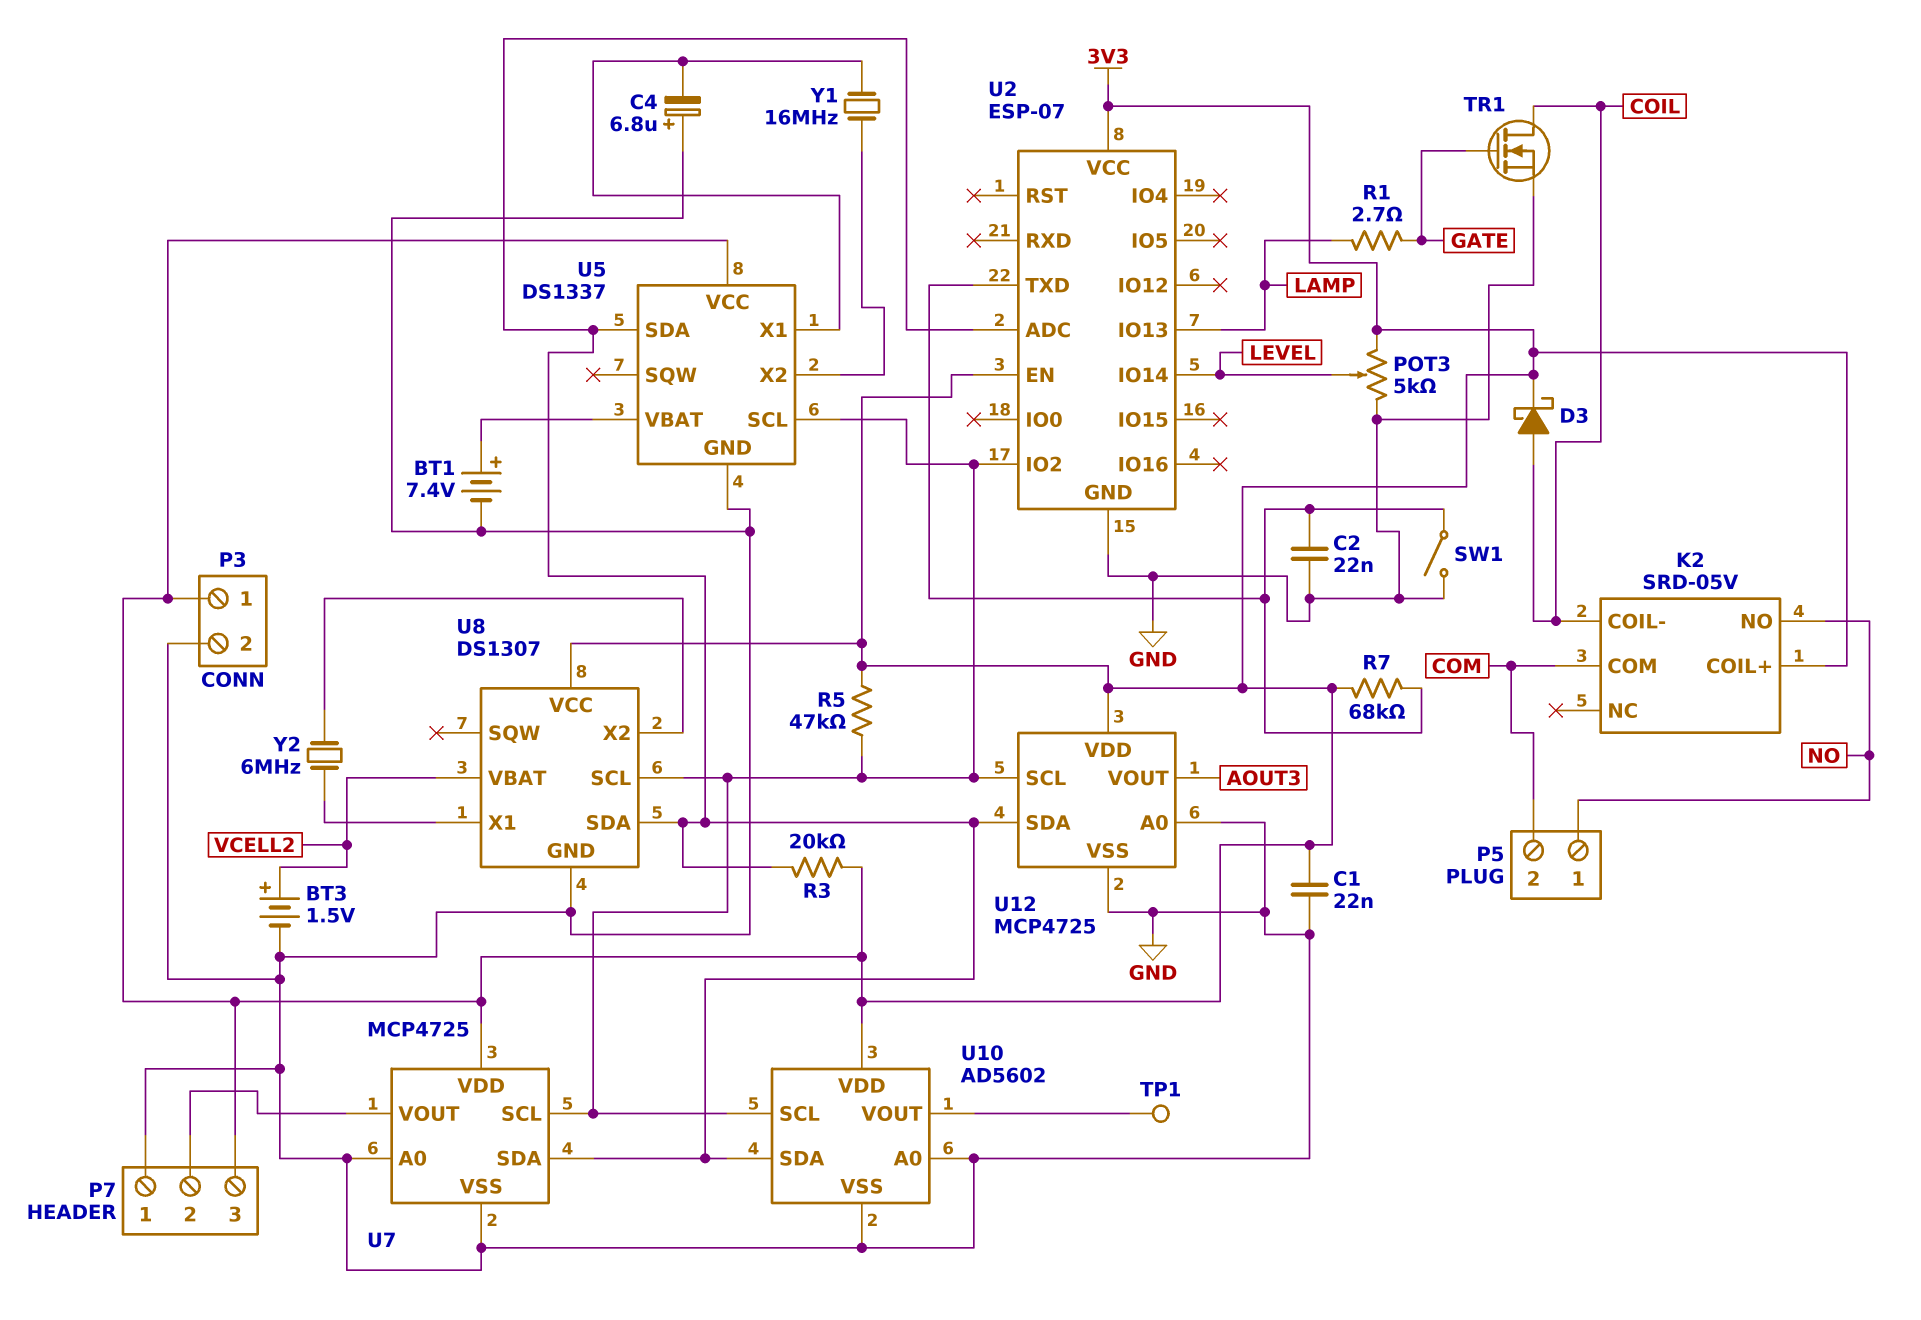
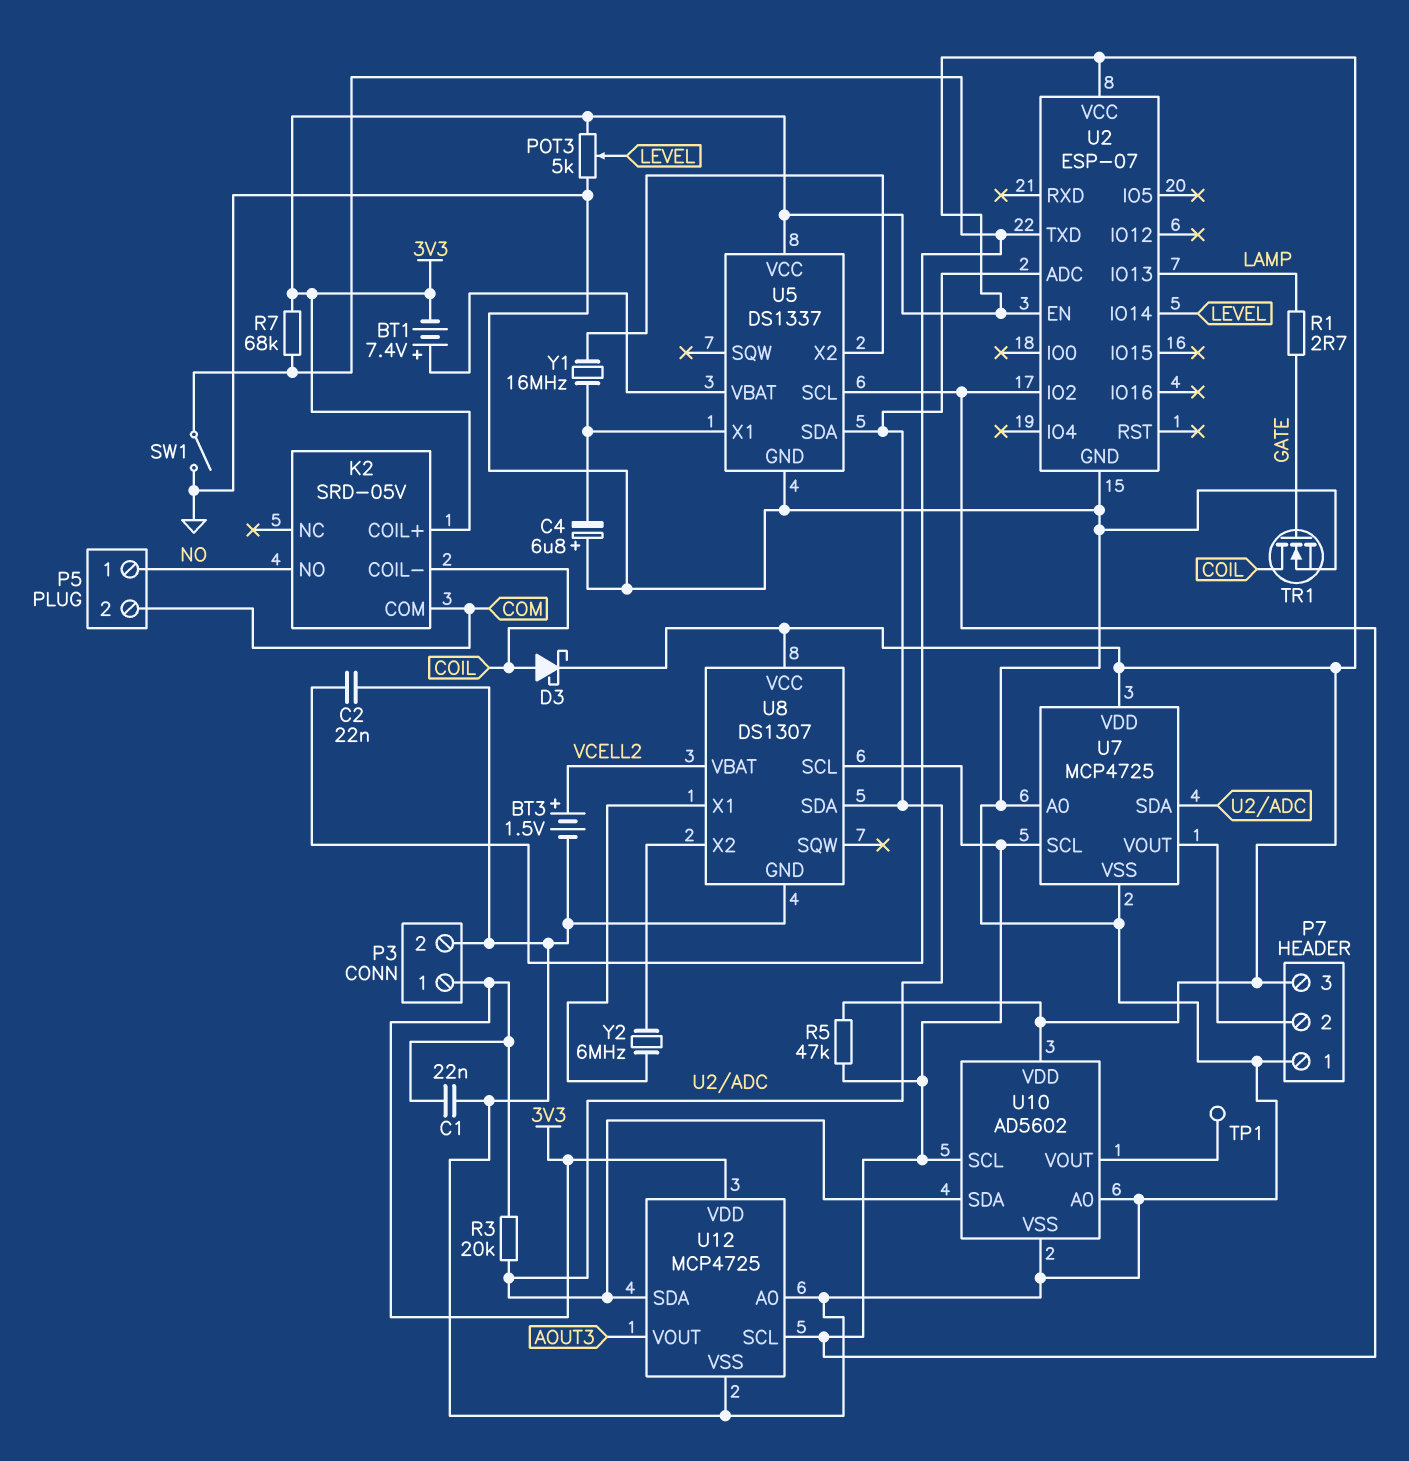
BT1: 7.4V (plus U5/VBAT, minus GND) -> 7.4V (plus U5/VBAT, minus 3V3)

